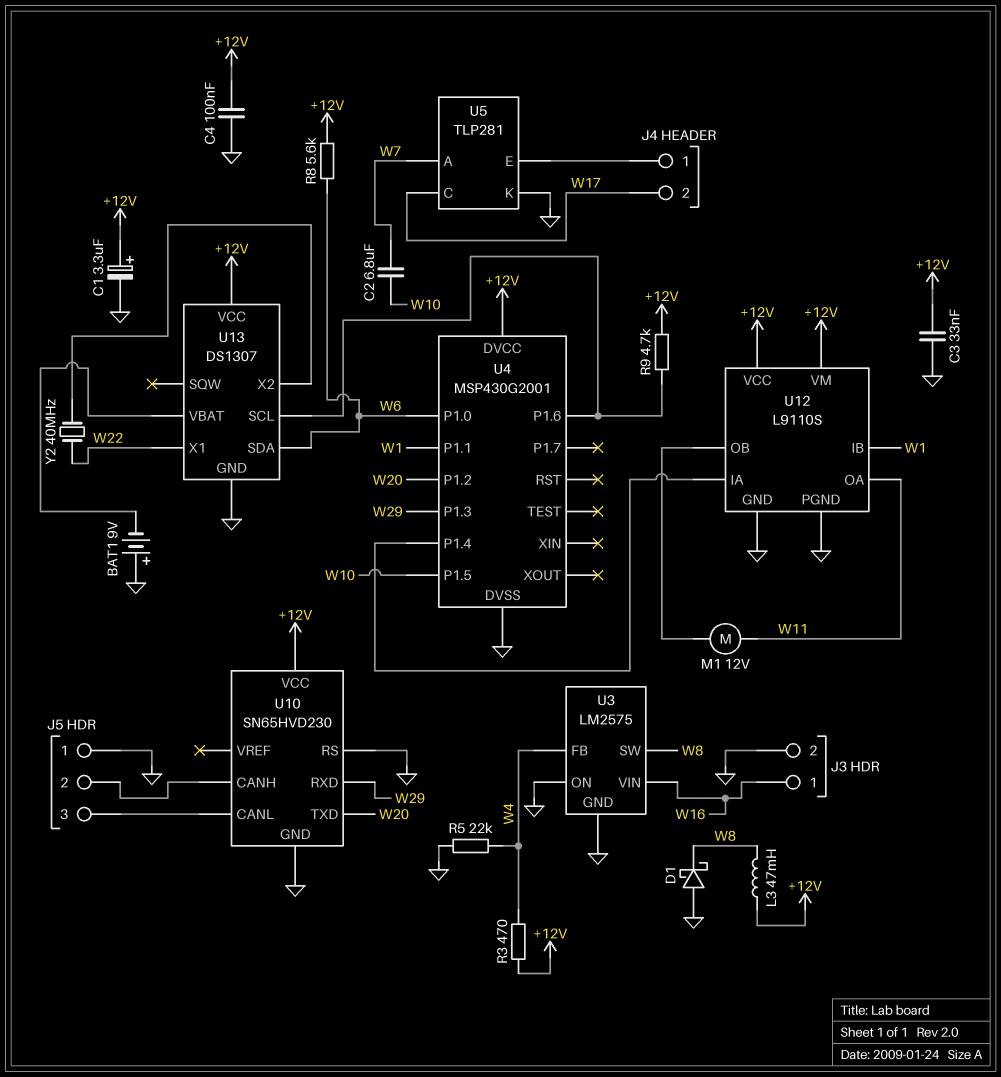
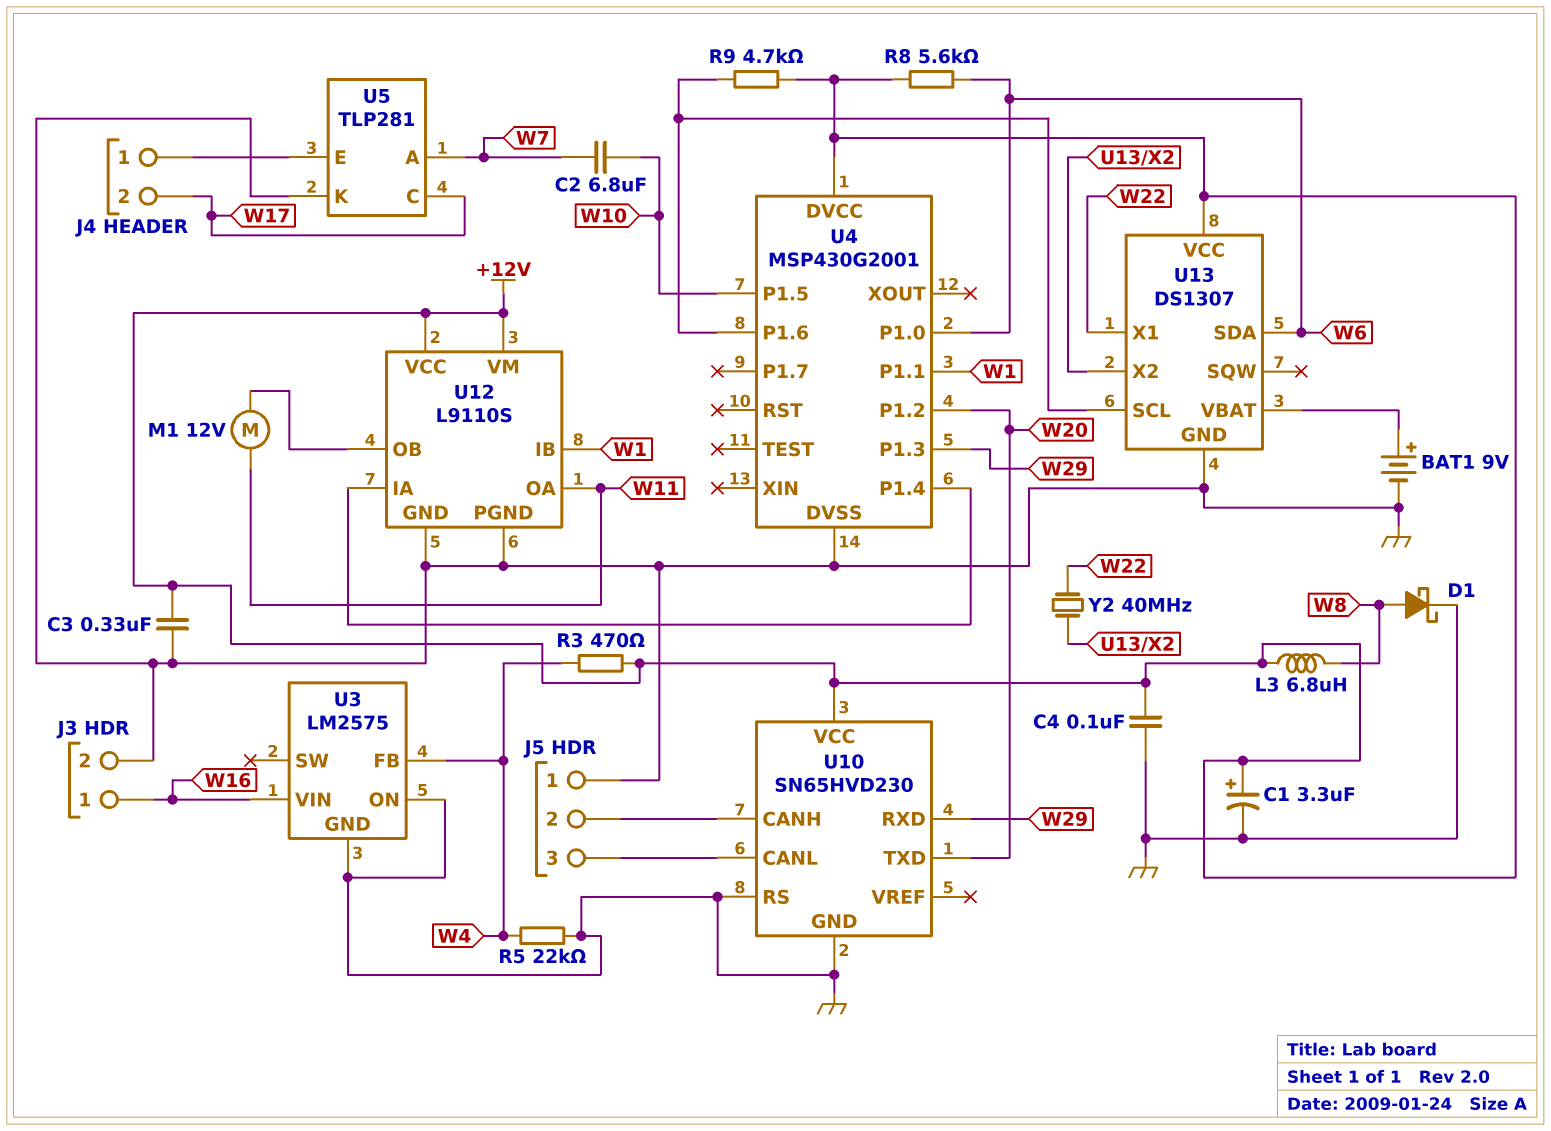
BAT1: 9V (plus GND, minus U13/VBAT) -> 9V (plus U13/VBAT, minus GND)
C3: 33nF (+12V, GND) -> 330nF (+12V, GND)
D1: schottky (A GND, K W8) -> schottky (A W8, K GND)
L3: 47mH (+12V, W8) -> 6.8uH (+12V, W8)
U3 pin SW: W8 -> none

